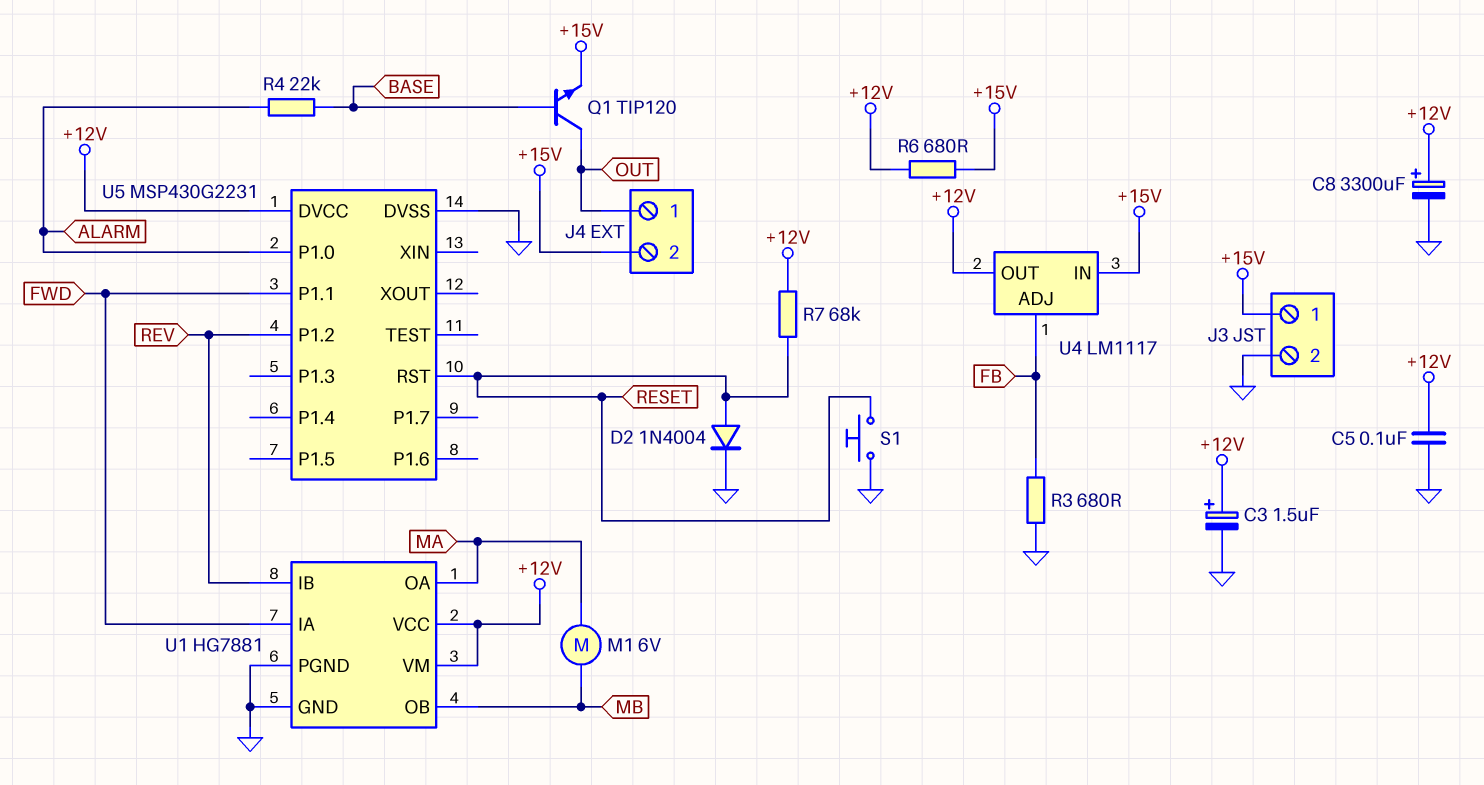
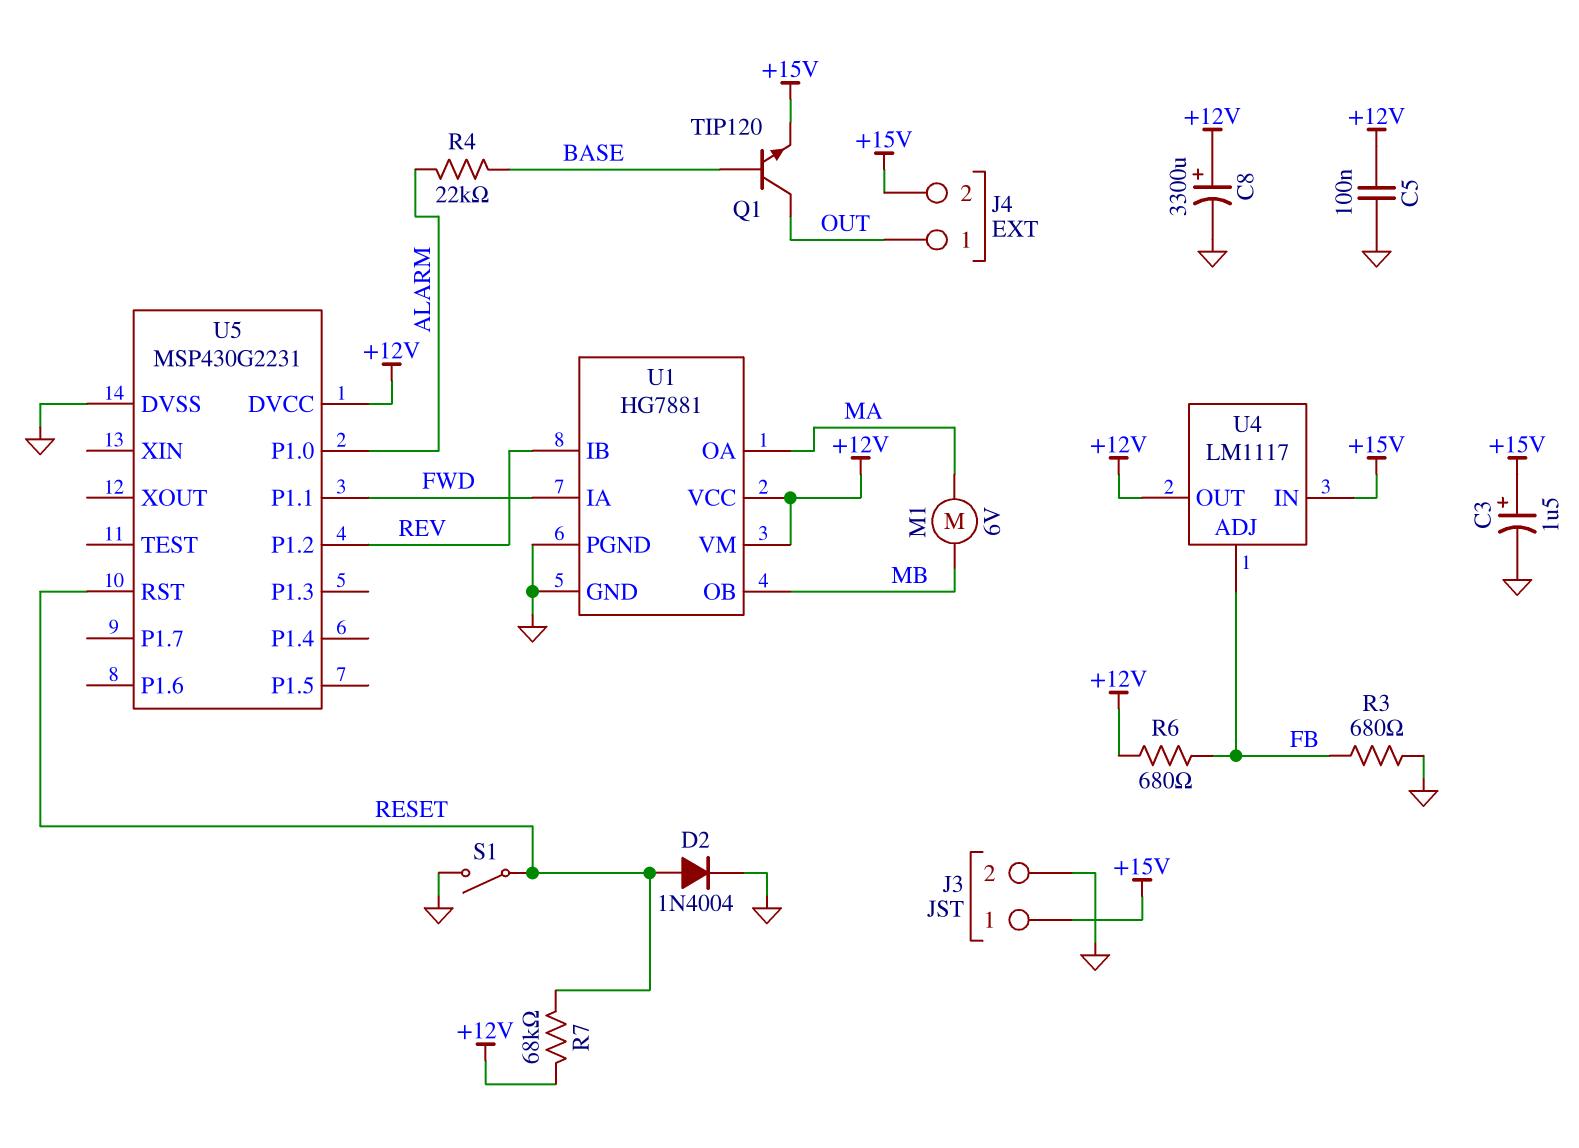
C3: 1.5uF (plus +12V, minus GND) -> 1.5uF (plus +15V, minus GND)
R6: 680 (+12V, +15V) -> 680 (+12V, FB)
S1: button (GND, RESET) -> switch (GND, RESET)

